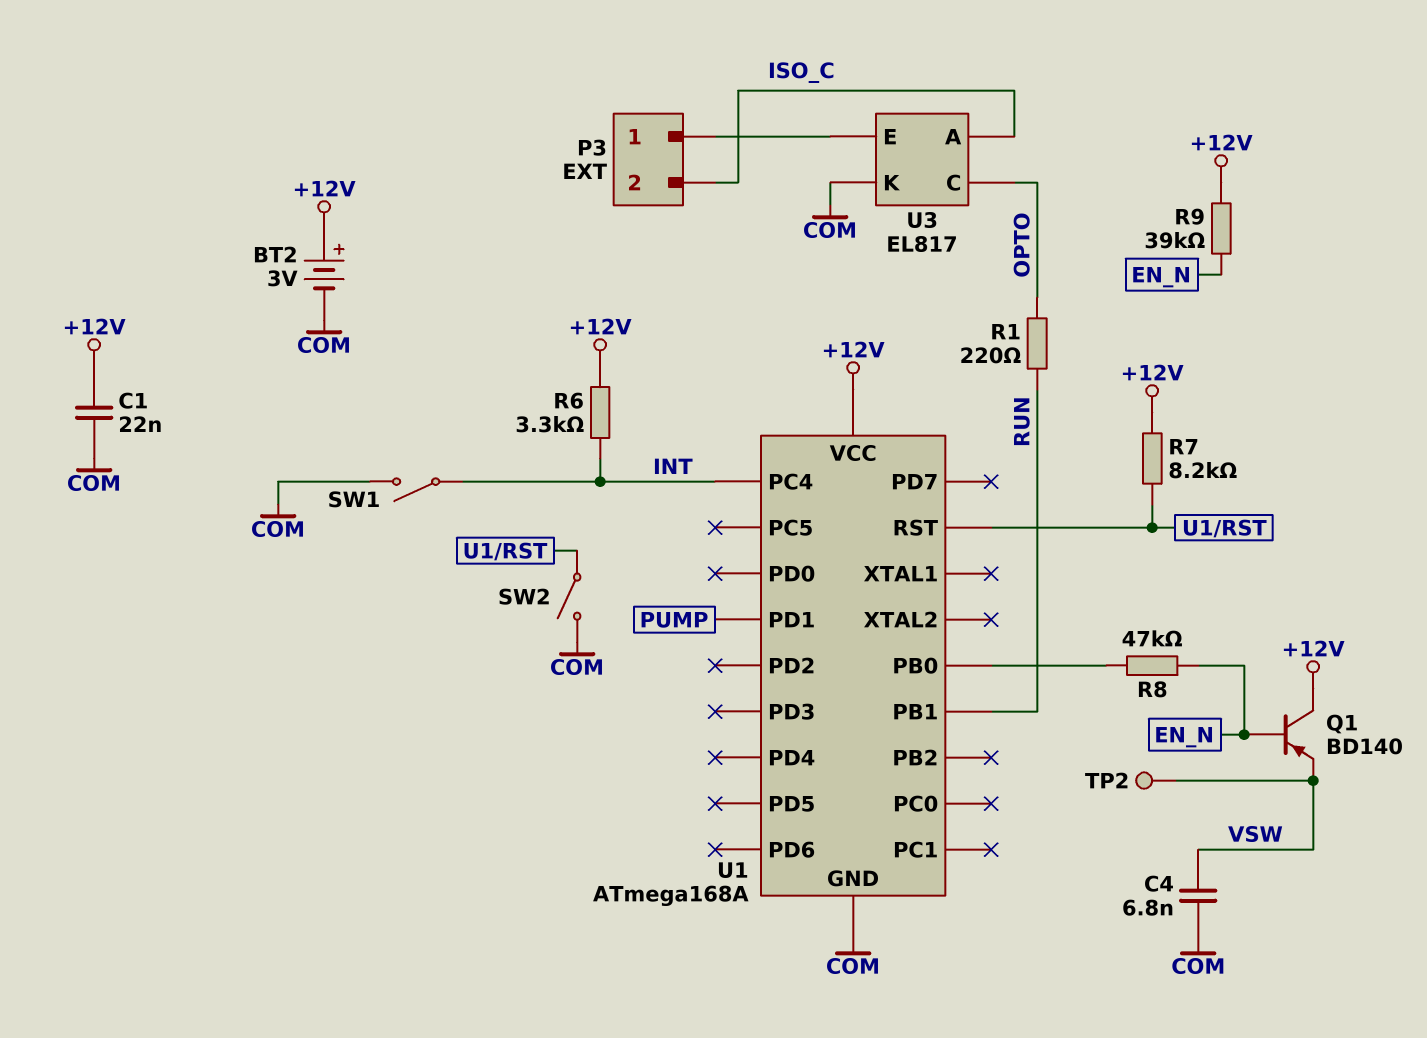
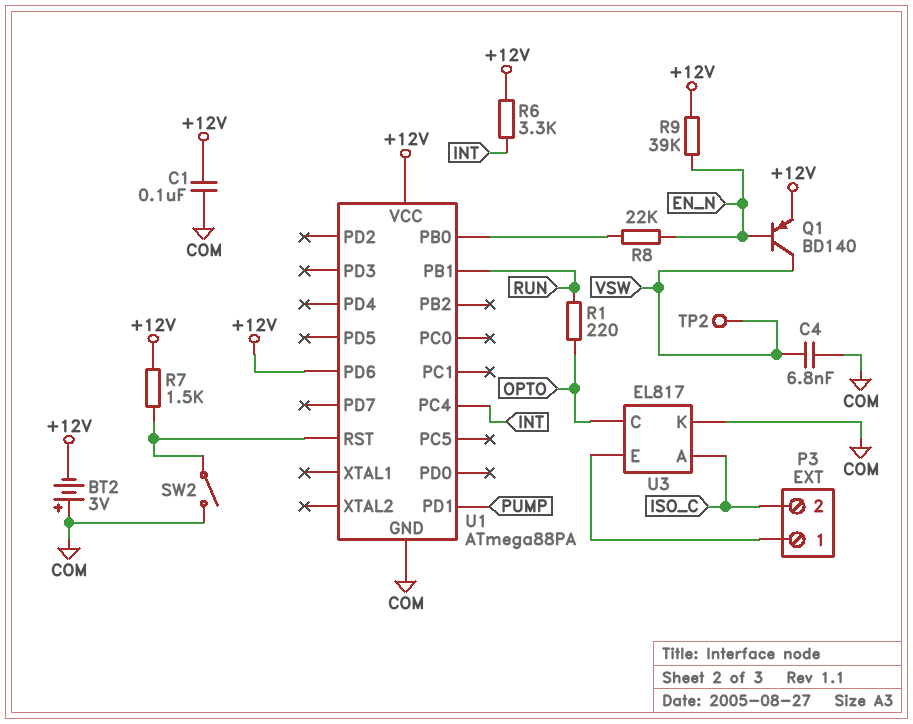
BT2: 3V (plus +12V, minus COM) -> 3V (plus COM, minus +12V)
C1: 22nF (+12V, COM) -> 100nF (+12V, COM)
Q1: PNP BD140 (B EN_N, C +12V, E VSW) -> PNP BD140 (B EN_N, C VSW, E +12V)
R7: 8.2k (+12V, U1/RST) -> 1.5k (+12V, U1/RST)
R8: 47k (EN_N, U1/PB0) -> 22k (EN_N, U1/PB0)
SW1: switch (COM, INT) -> none
U1: ATmega168A -> ATmega88PA
U1 pin PD6: none -> +12V

